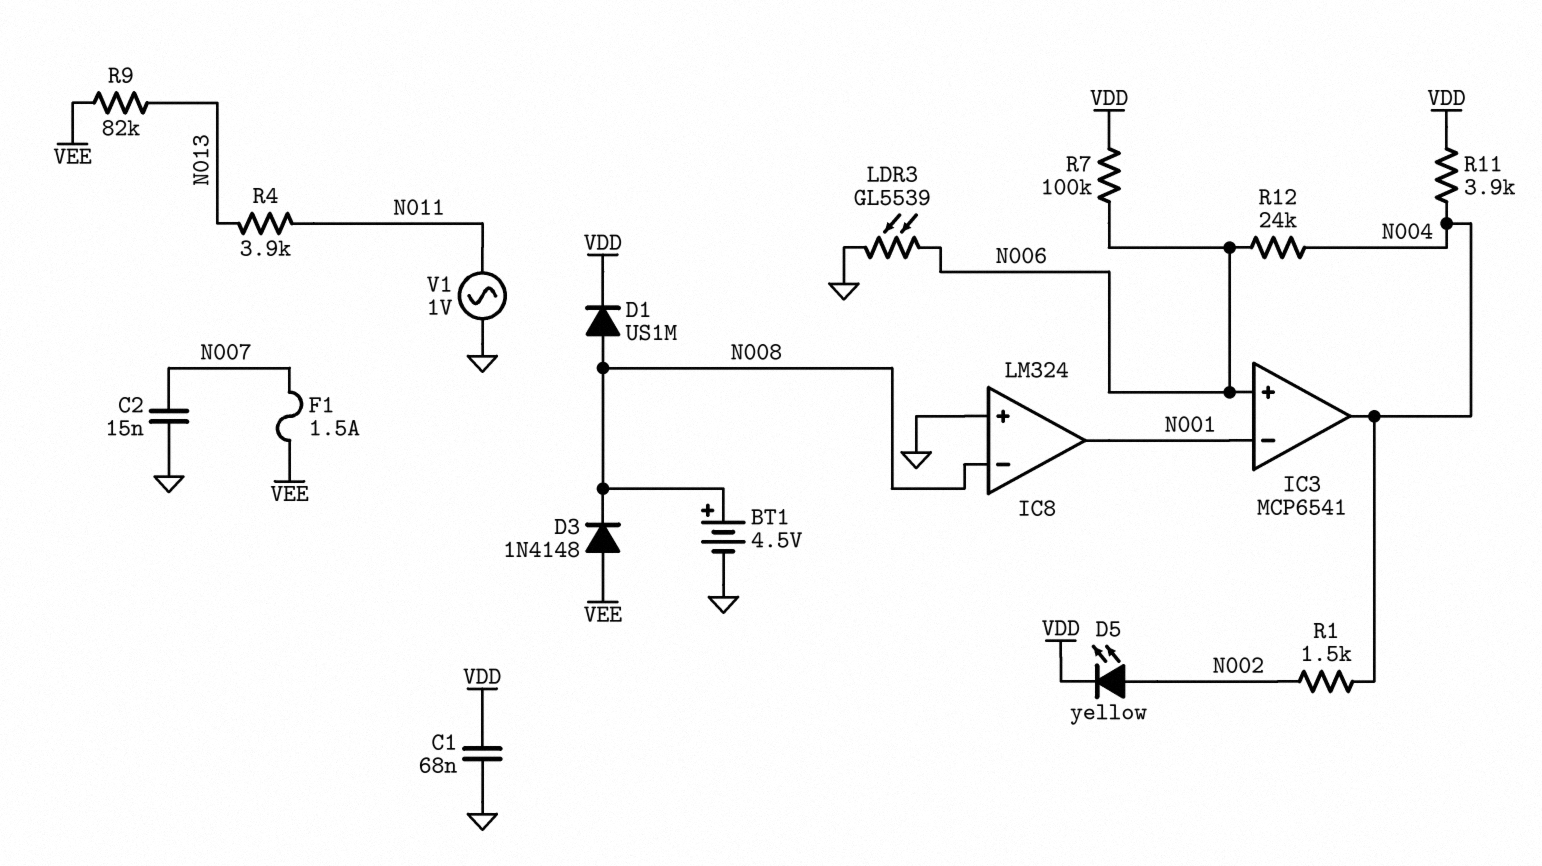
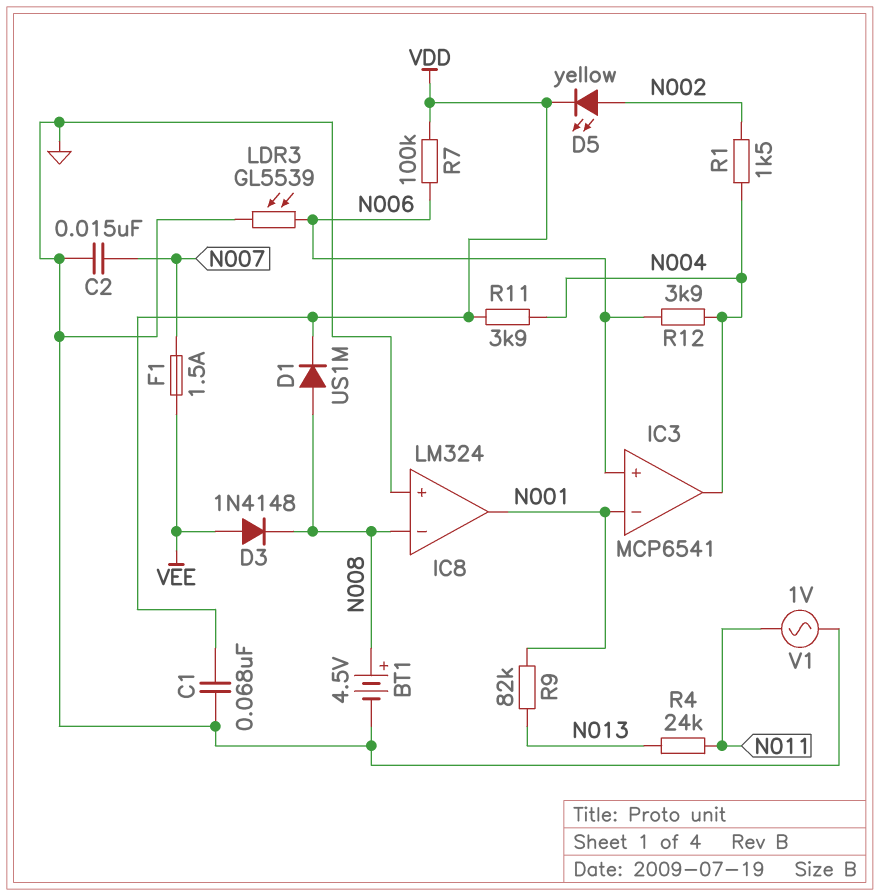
R4: 3.9k (N011, N013) -> 24k (N011, N013)
R9: 82k (N013, VEE) -> 82k (N001, N013)
R12: 24k (N004, N006) -> 3.9k (N004, N006)

